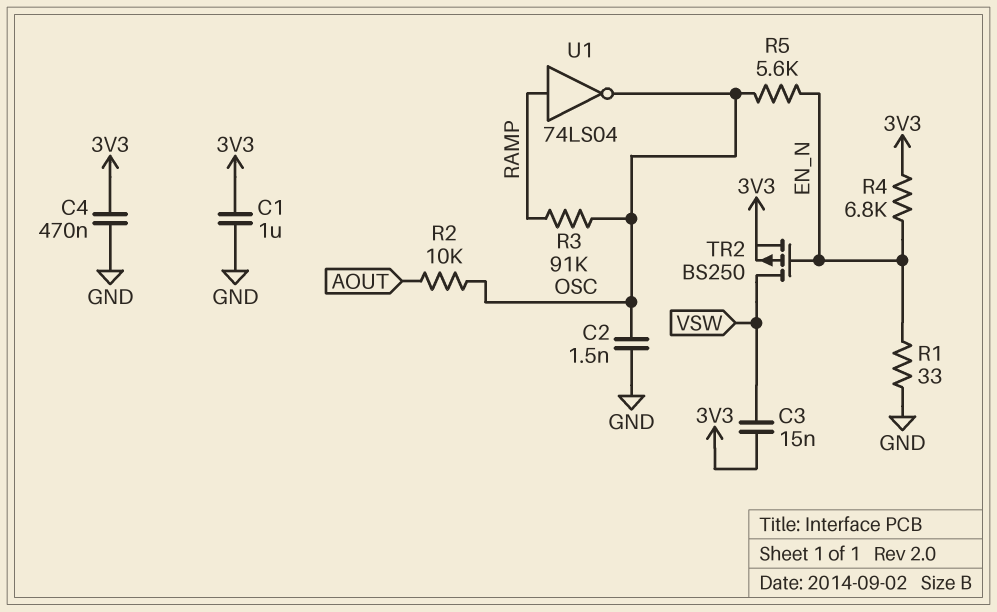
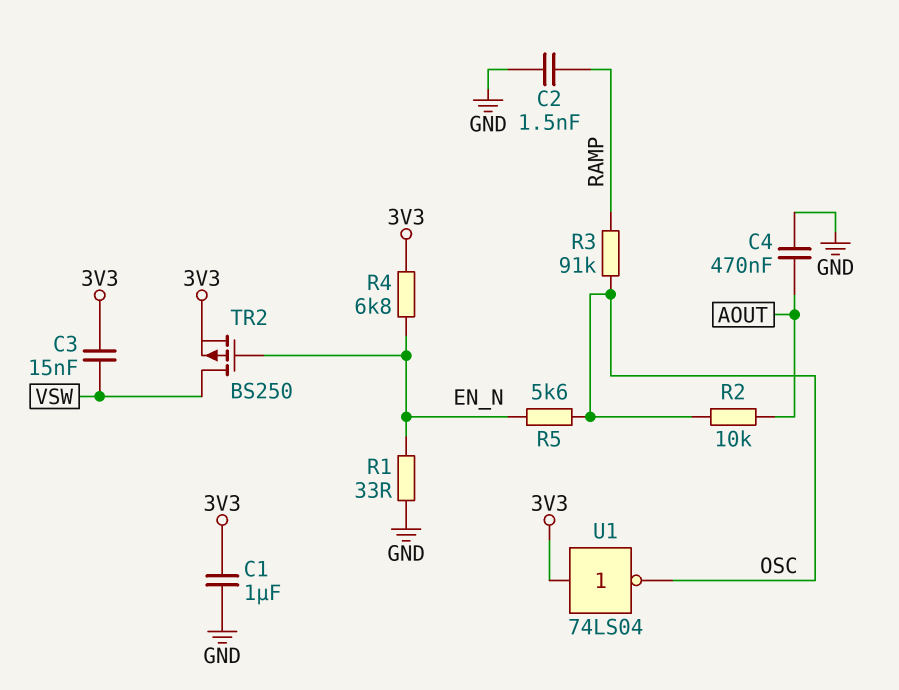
C2: 1.5nF (GND, OSC) -> 1.5nF (GND, RAMP)
C4: 470nF (3V3, GND) -> 470nF (AOUT, GND)
U1: NOT 74LS04 (in RAMP, out OSC) -> NOT 74LS04 (in 3V3, out OSC)

